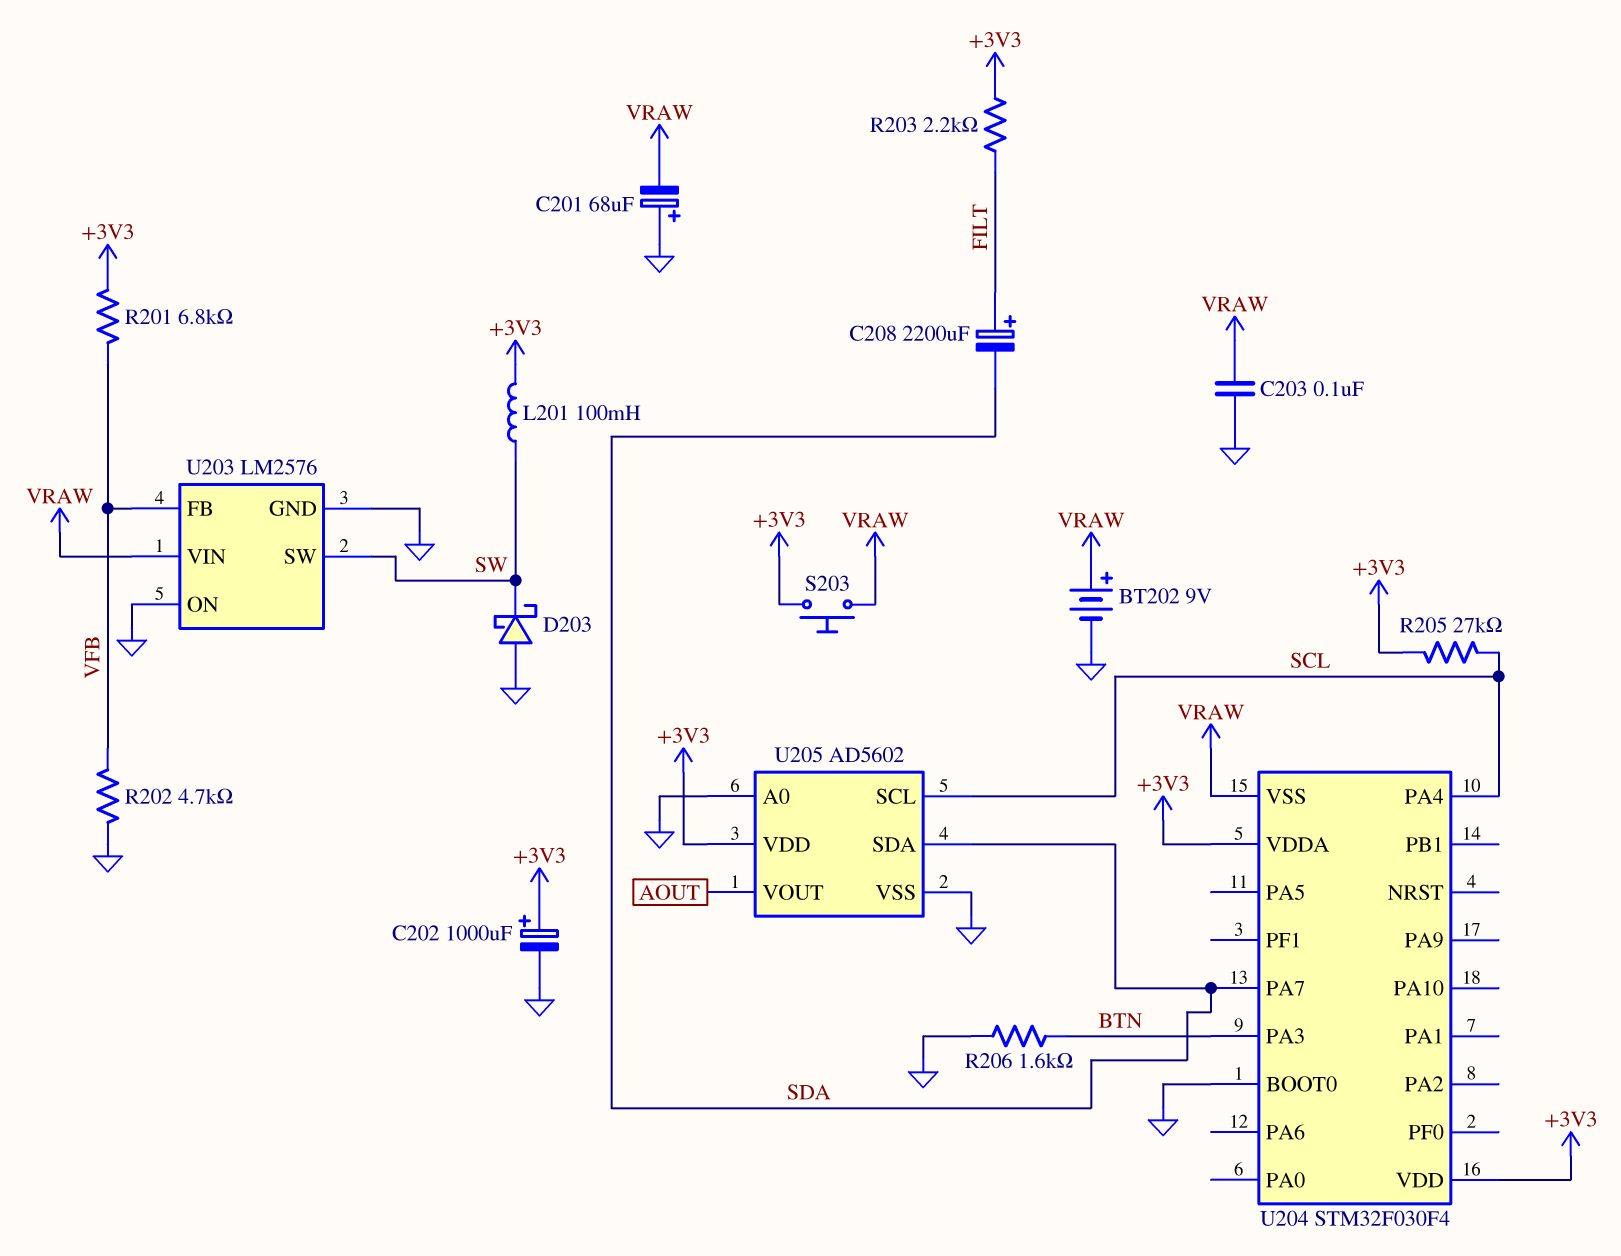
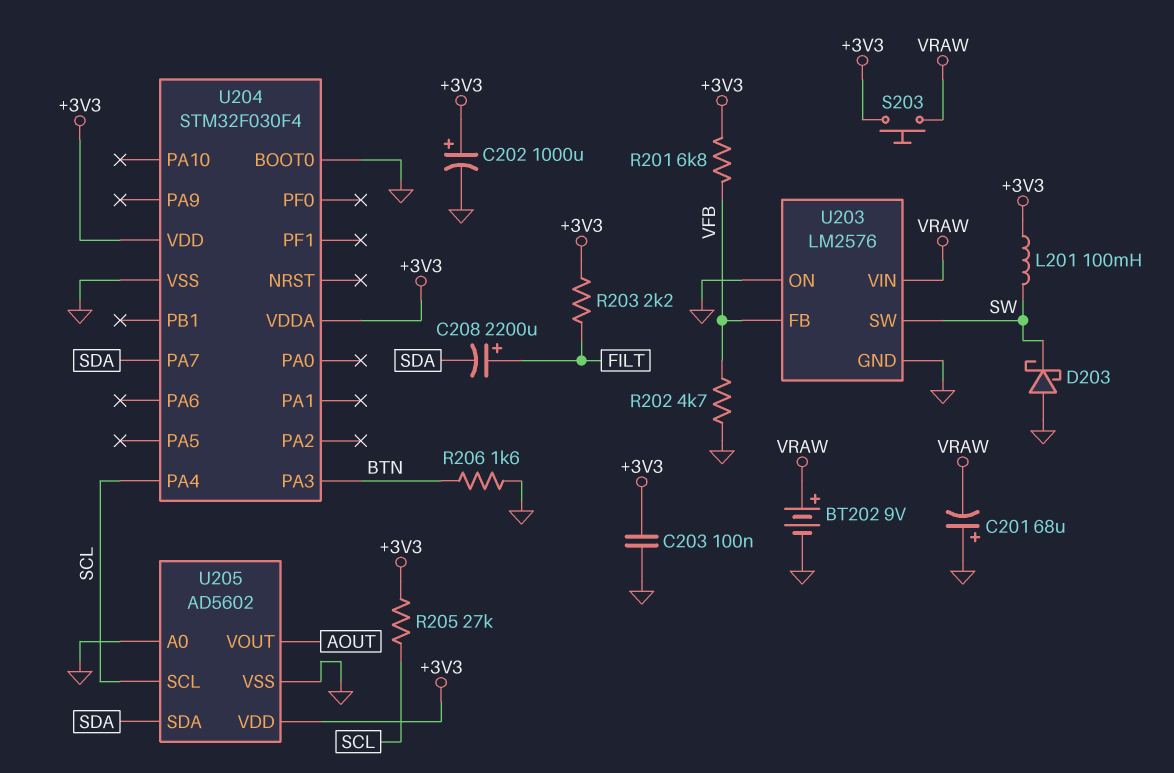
C203: 100nF (GND, VRAW) -> 100nF (+3V3, GND)
U204 pin VSS: VRAW -> GND

